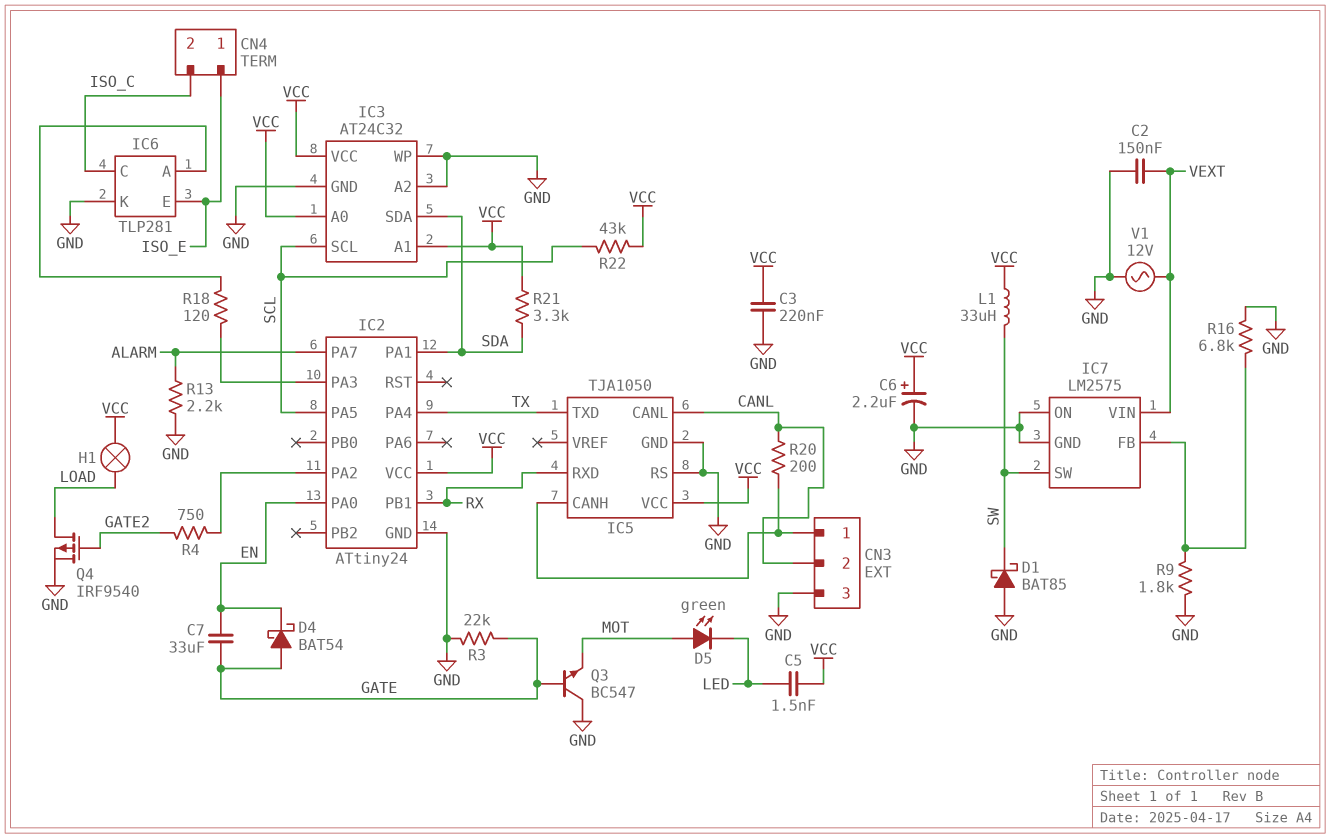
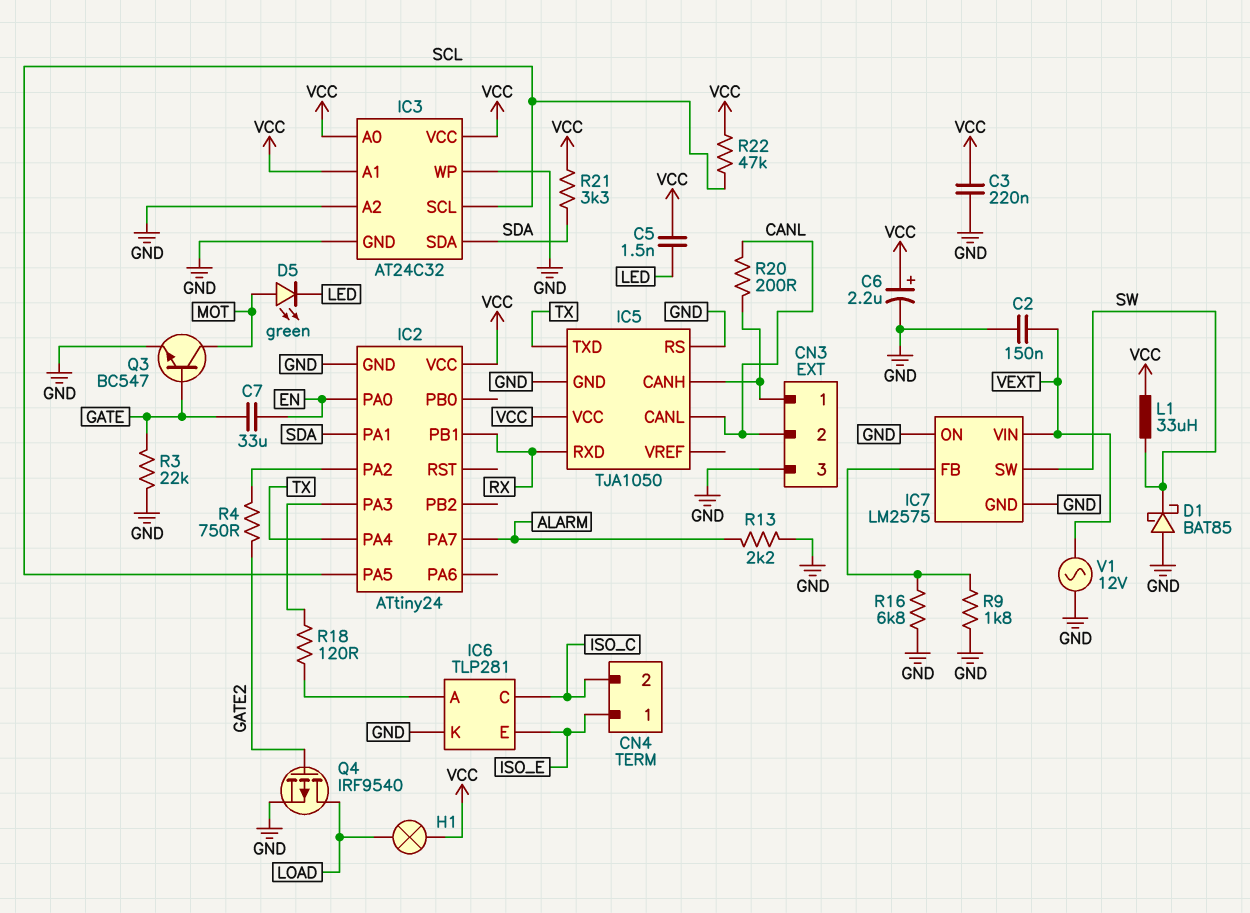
D4: schottky BAT54 (A GATE, K EN) -> none
Q3: NPN BC547 (B GATE, C GND, E MOT) -> NPN BC547 (B GATE, C MOT, E GND)
R22: 43k (SCL, VCC) -> 47k (SCL, VCC)

